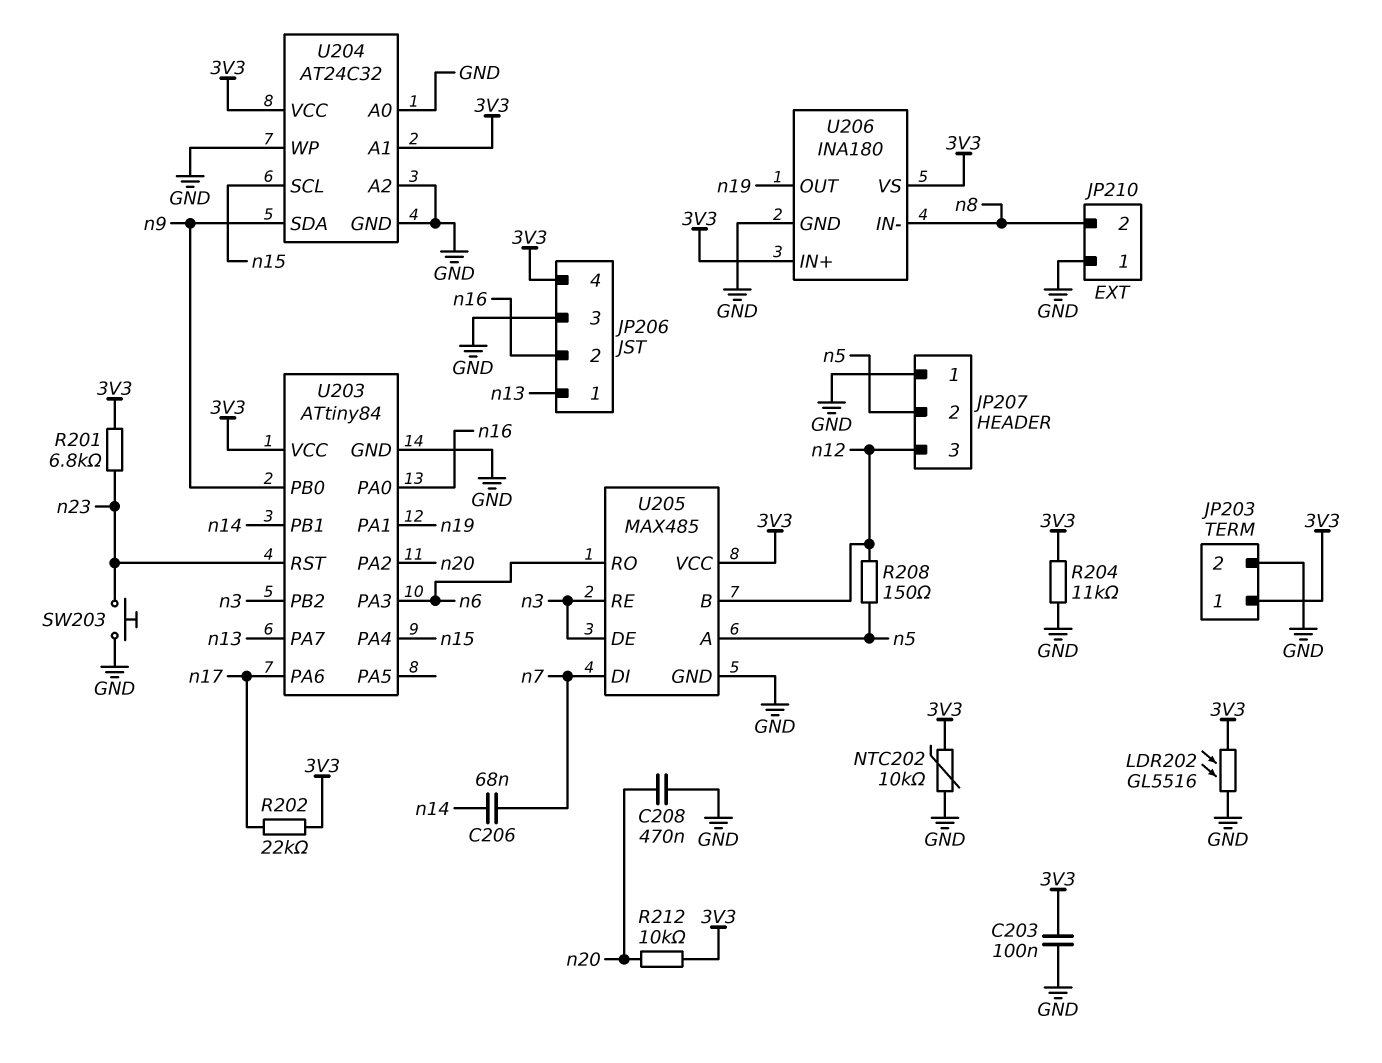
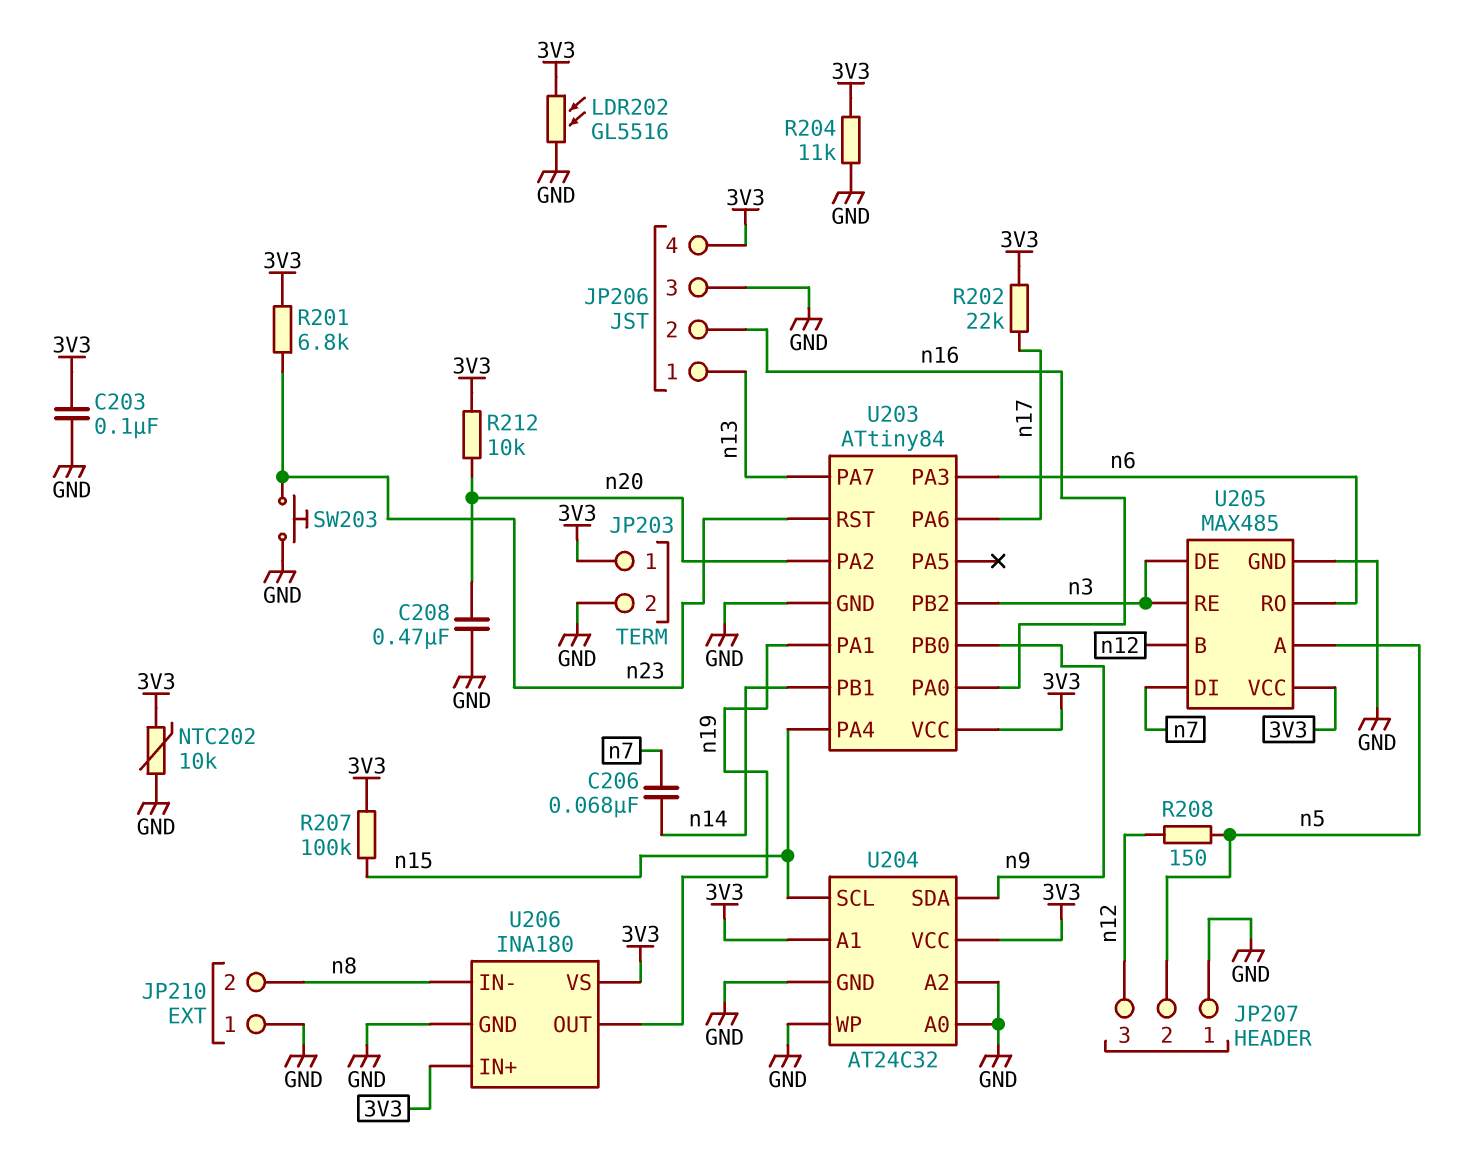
R207: none -> 100k (3V3, n15)

